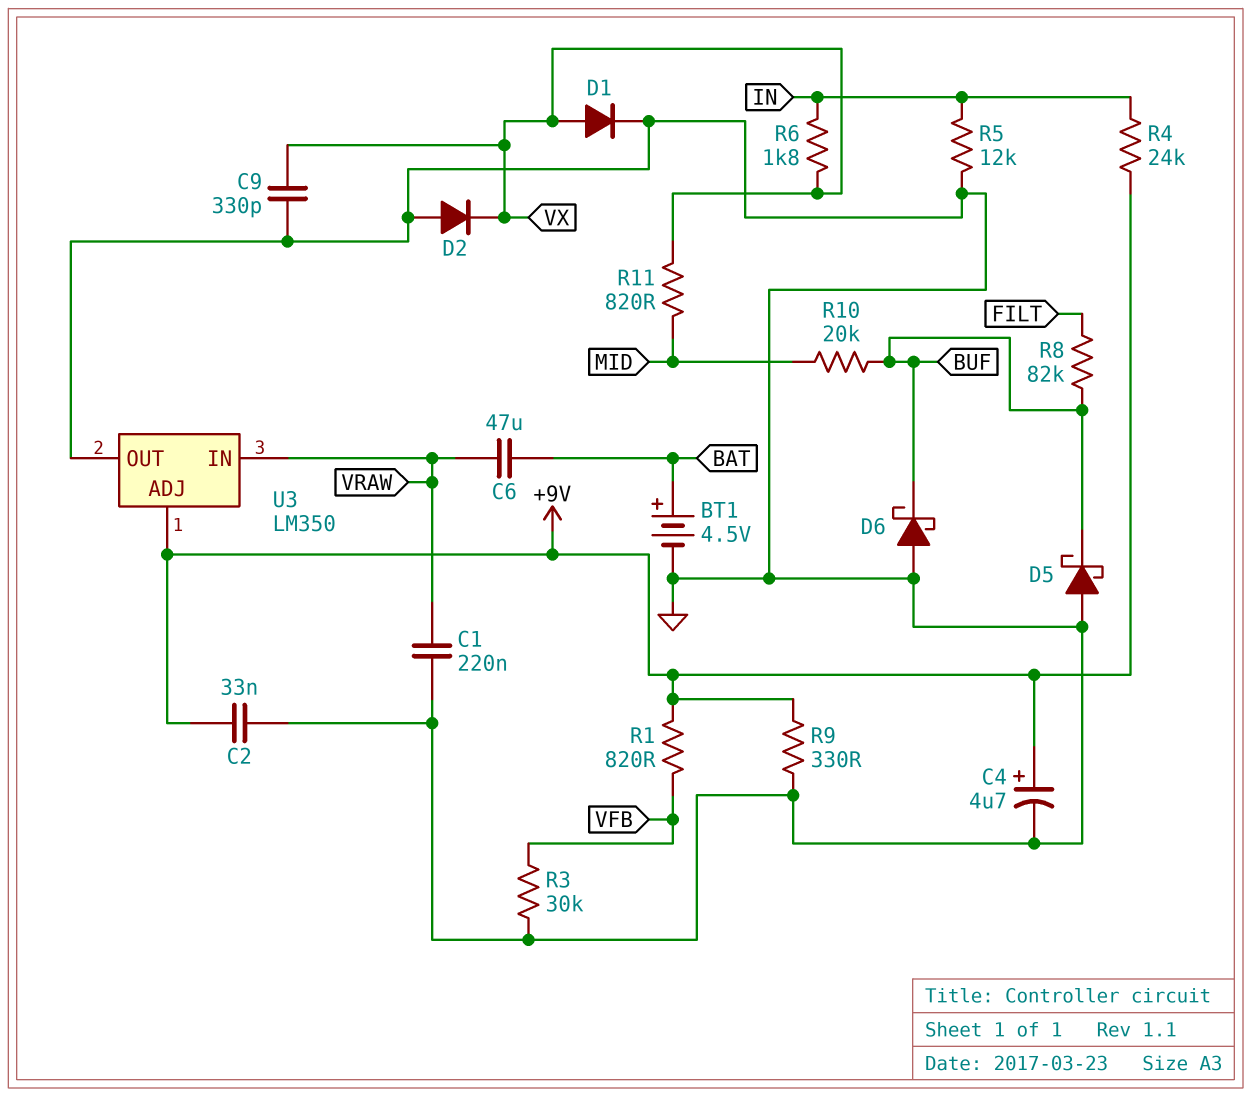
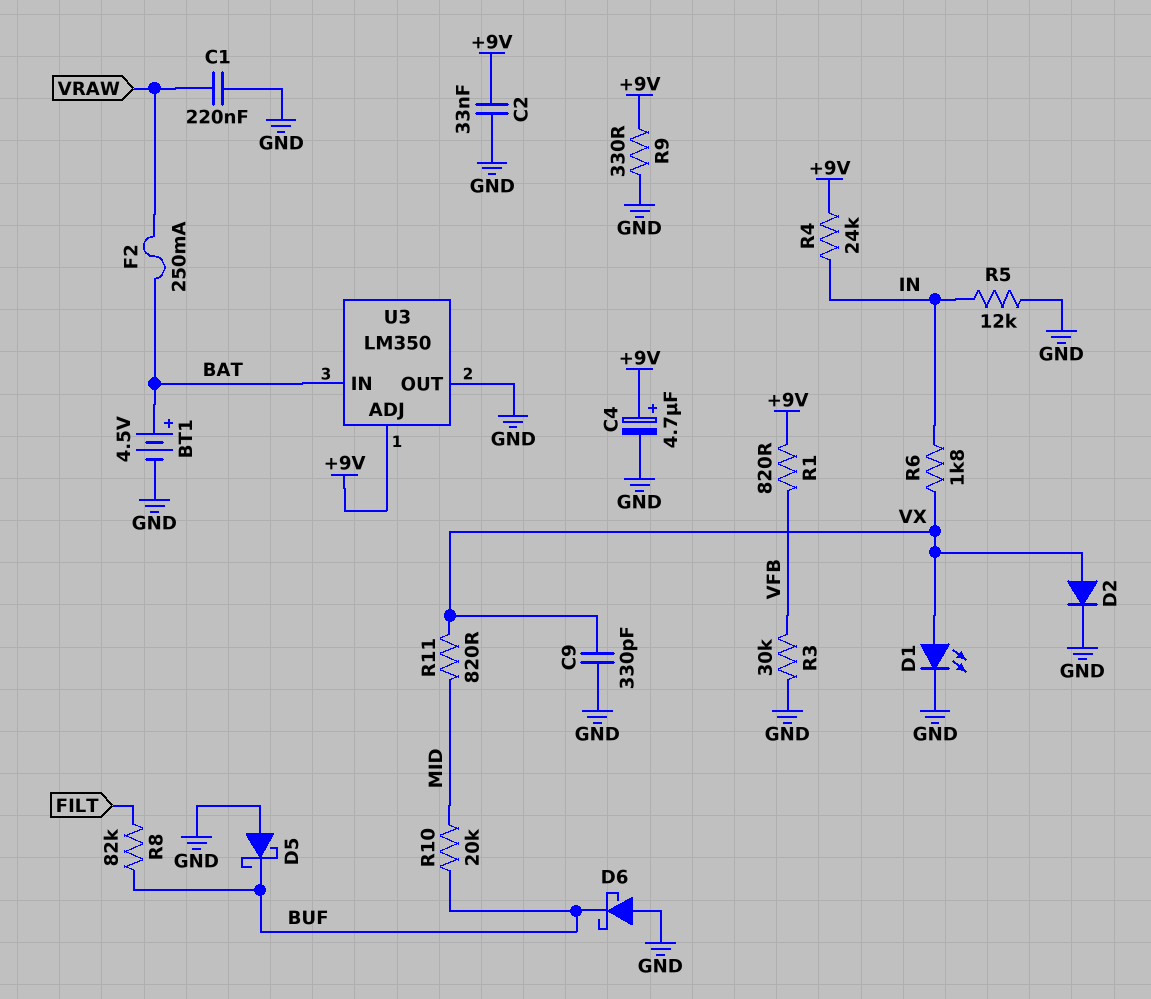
C6: 47uF (BAT, VRAW) -> none
D1: diode (A VX, K GND) -> LED (A VX, K GND)
D2: diode (A GND, K VX) -> diode (A VX, K GND)
F2: none -> 250mA (BAT, VRAW)
U3 pin IN: VRAW -> BAT

